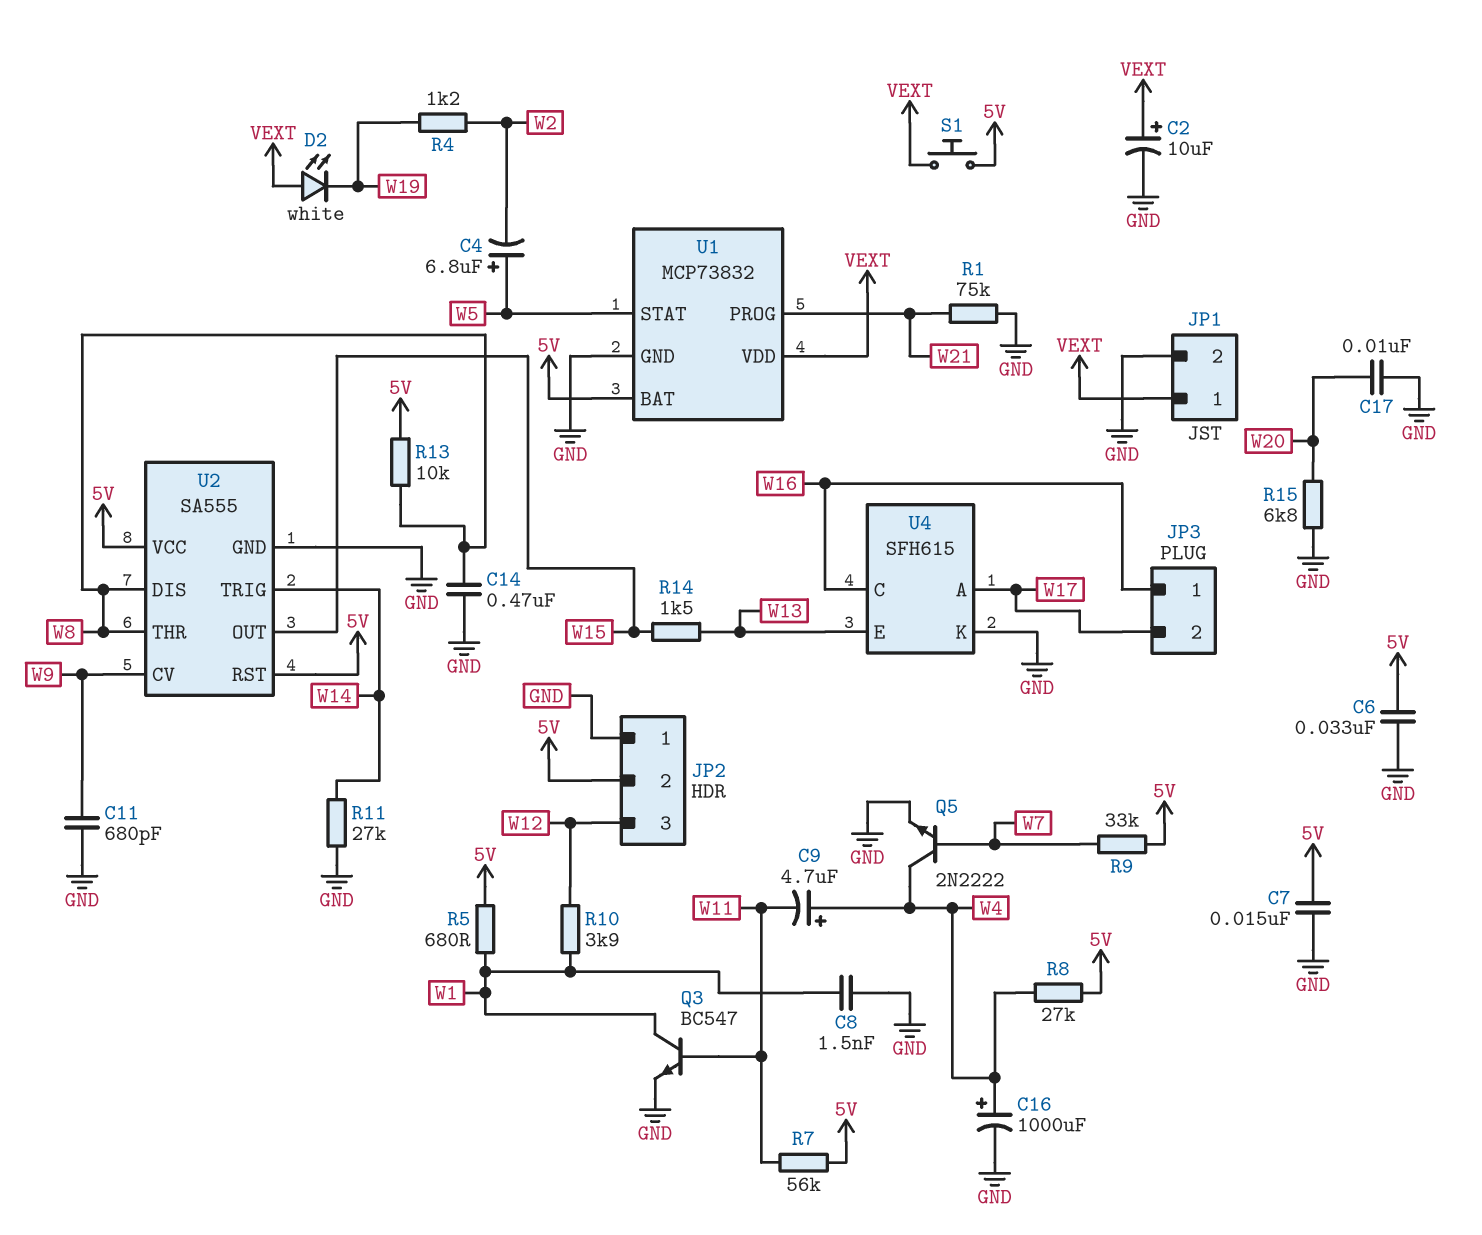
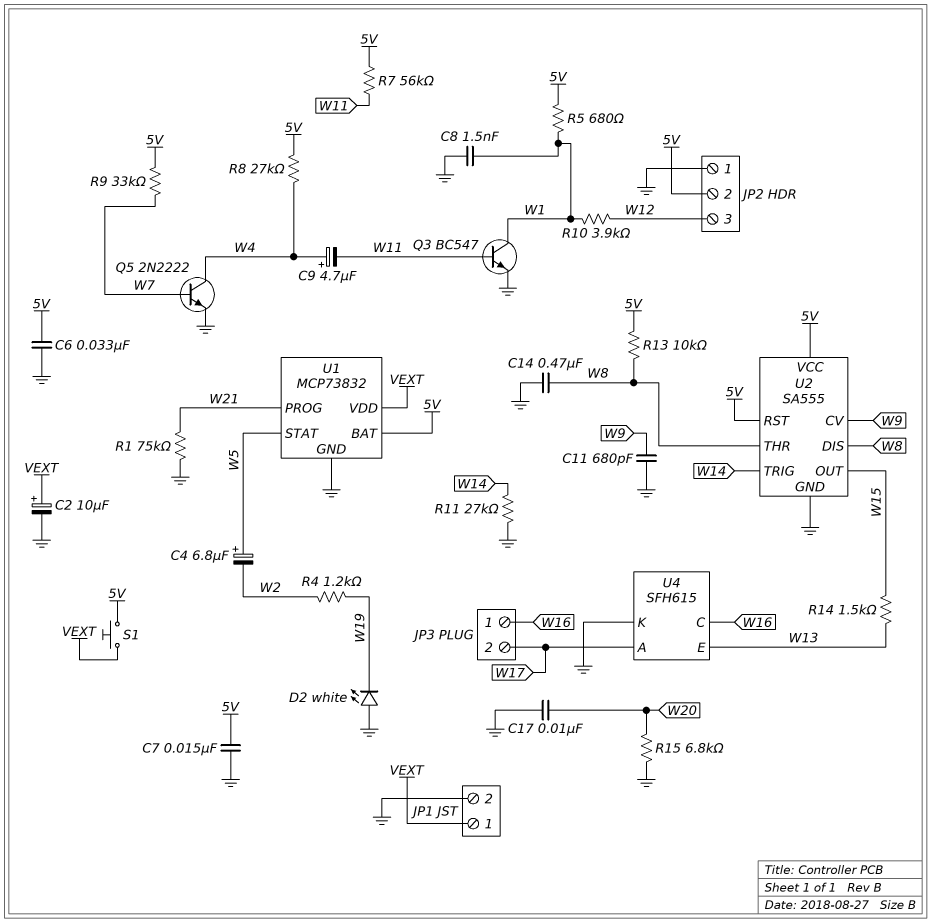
C16: 1000uF (plus W4, minus GND) -> none
D2: LED white (A VEXT, K W19) -> LED white (A GND, K W19)

